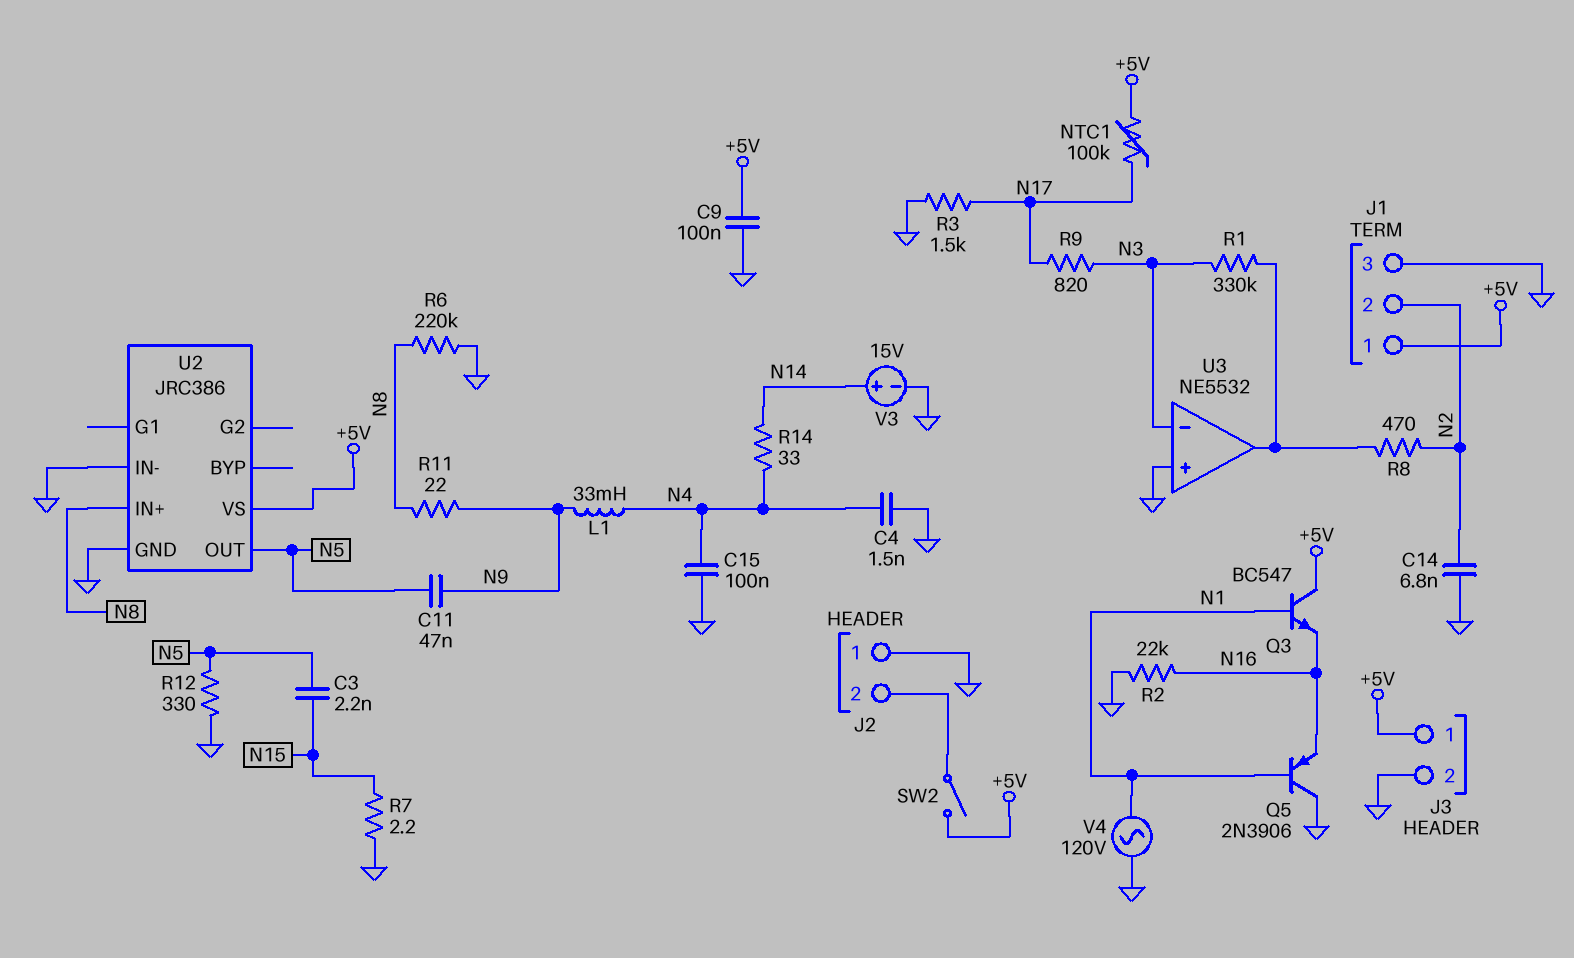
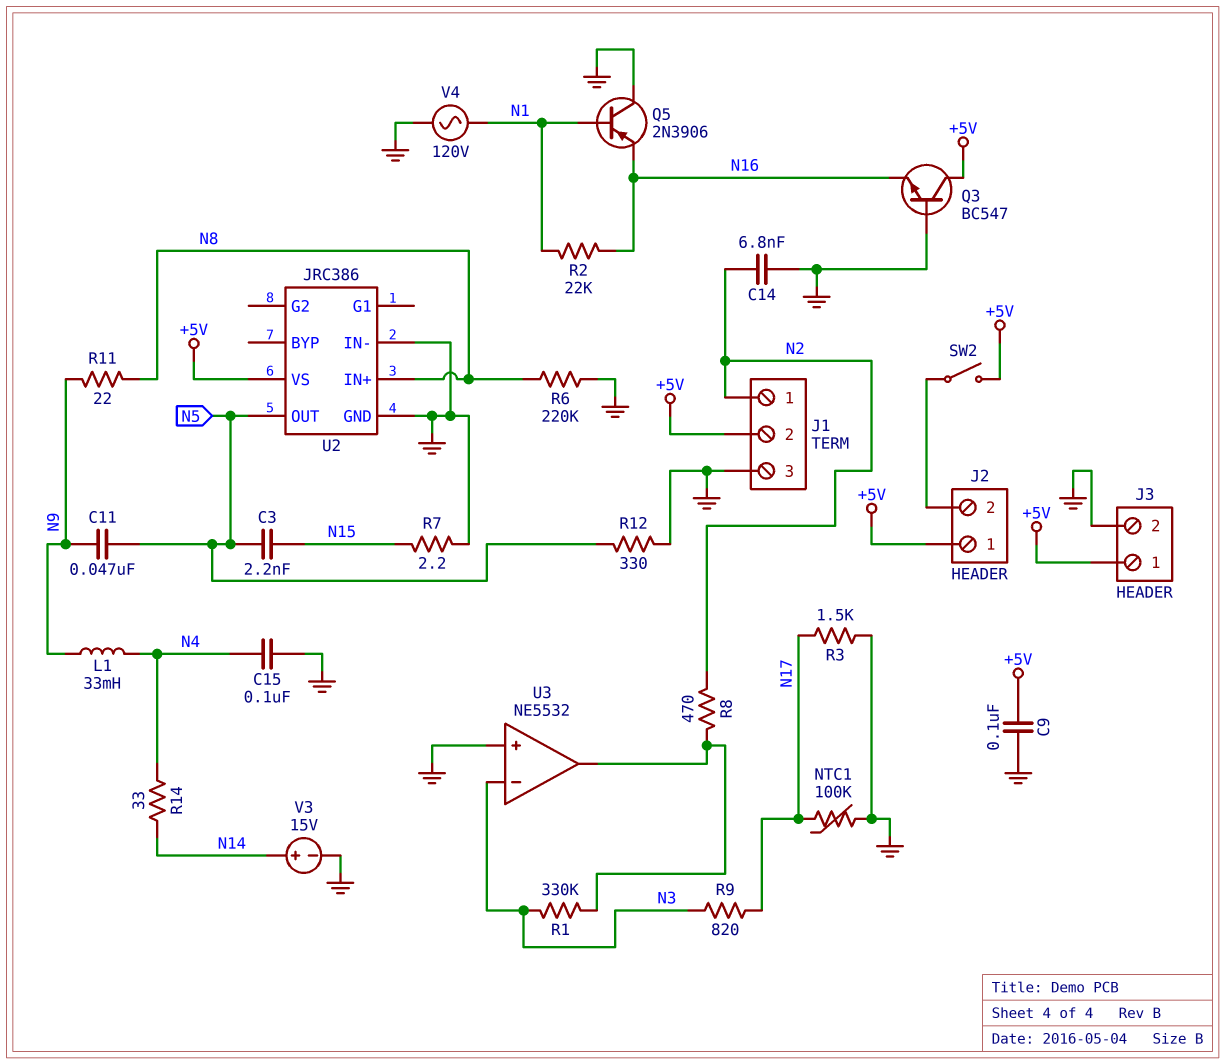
C4: 1.5nF (GND, N4) -> none
J1 pin 1: +5V -> N2
J1 pin 2: N2 -> +5V
J2 pin 1: GND -> +5V
NTC1: 100k (+5V, N17) -> 100k (GND, N17)
Q3: NPN BC547 (B N1, C +5V, E N16) -> NPN BC547 (B GND, C +5V, E N16)
R2: 22k (GND, N16) -> 22k (N1, N16)

